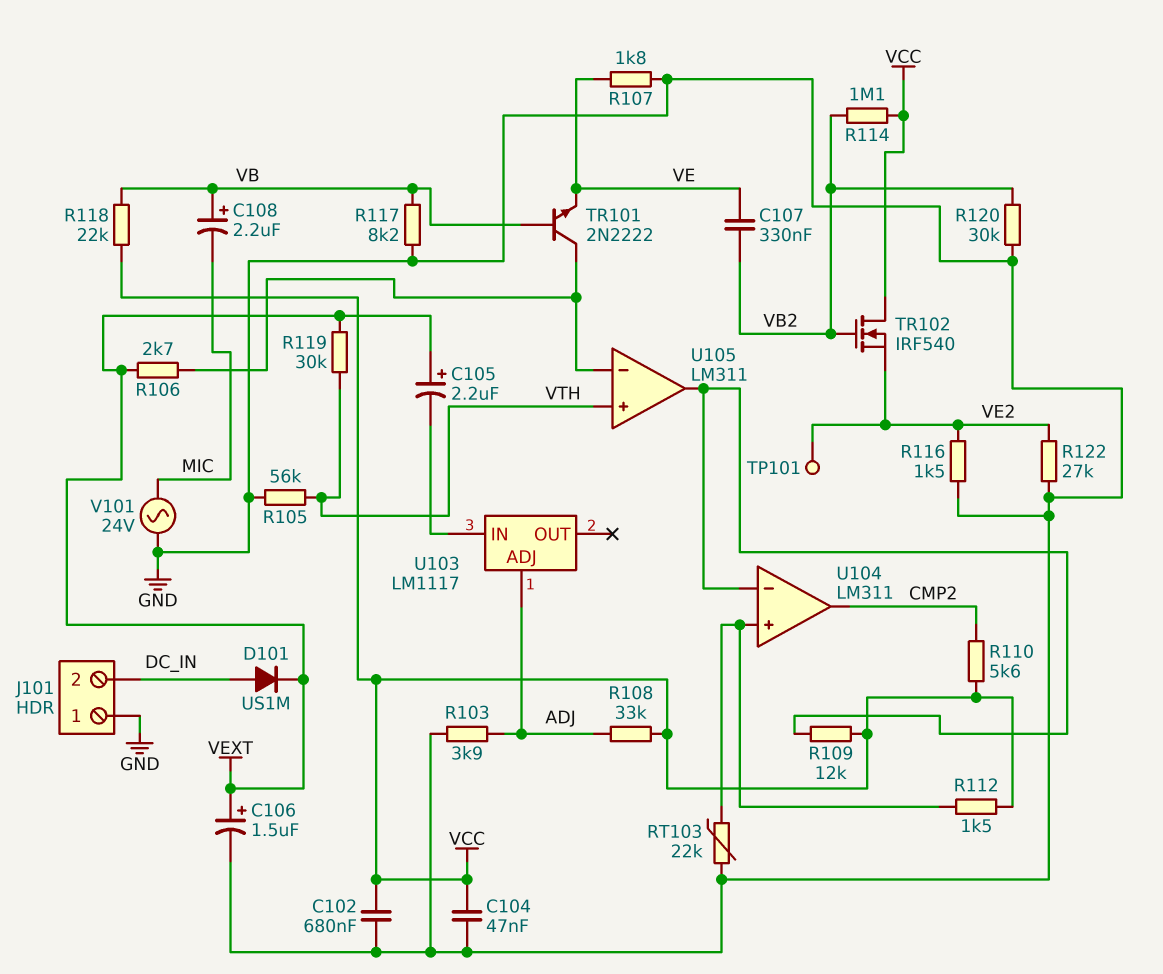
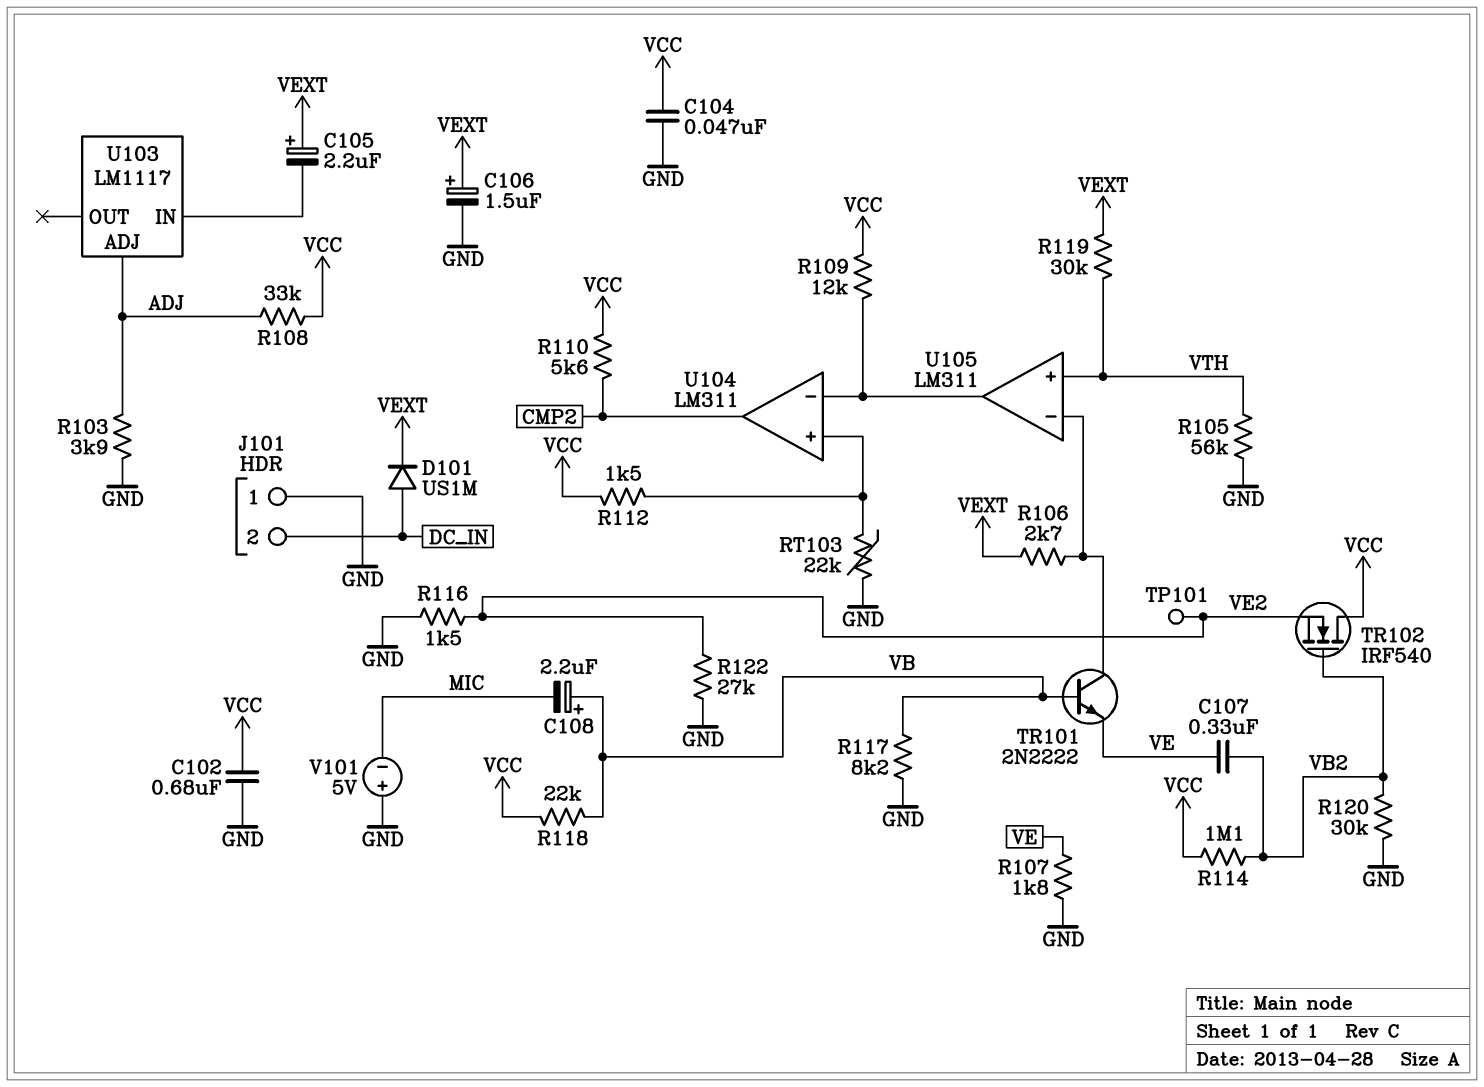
V101: AC 24V (GND, MIC) -> 5V (plus GND, minus MIC)

